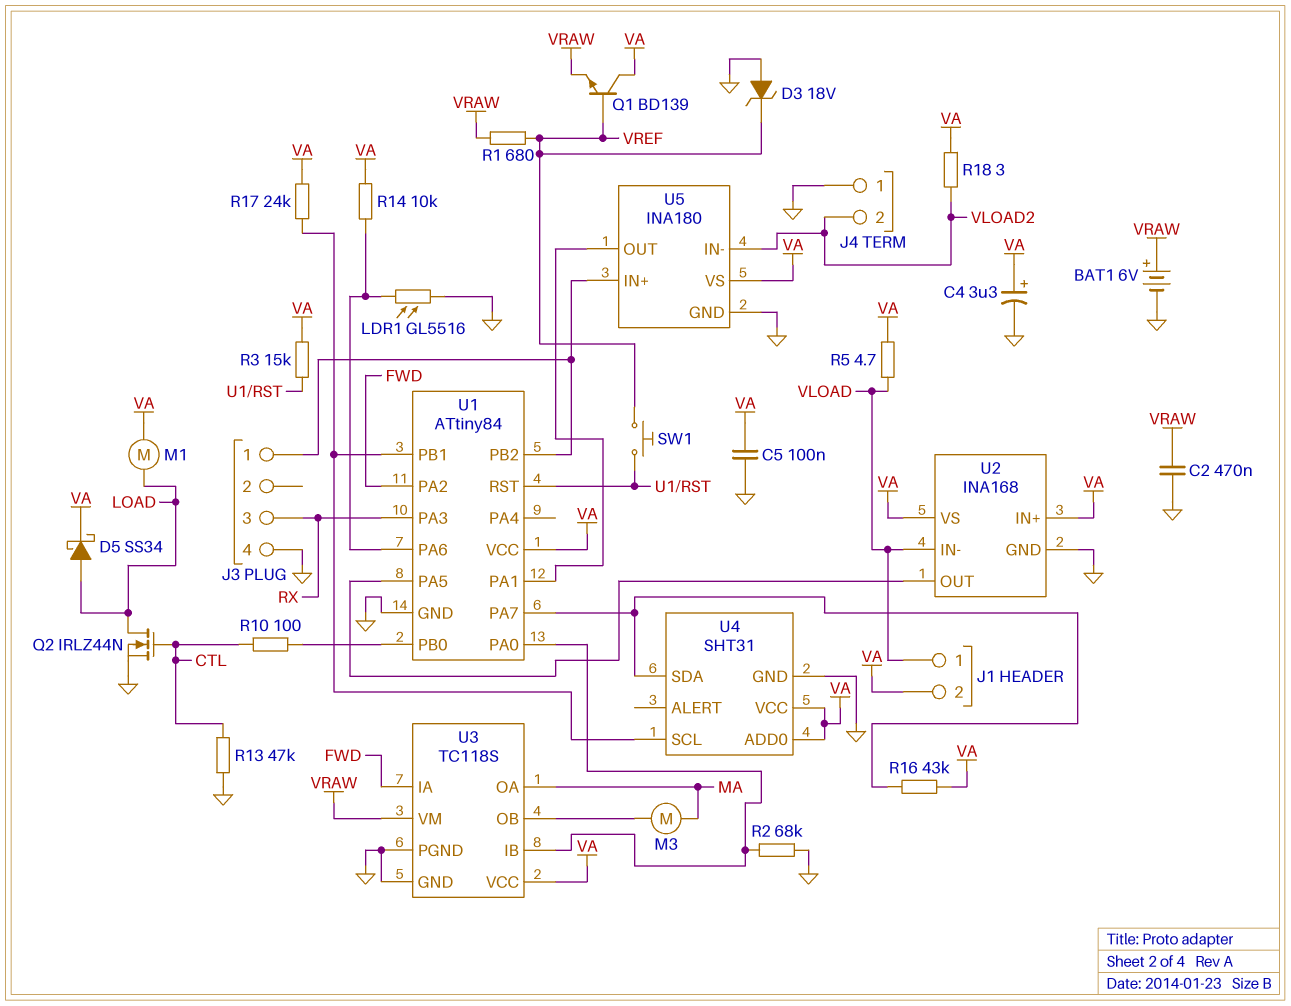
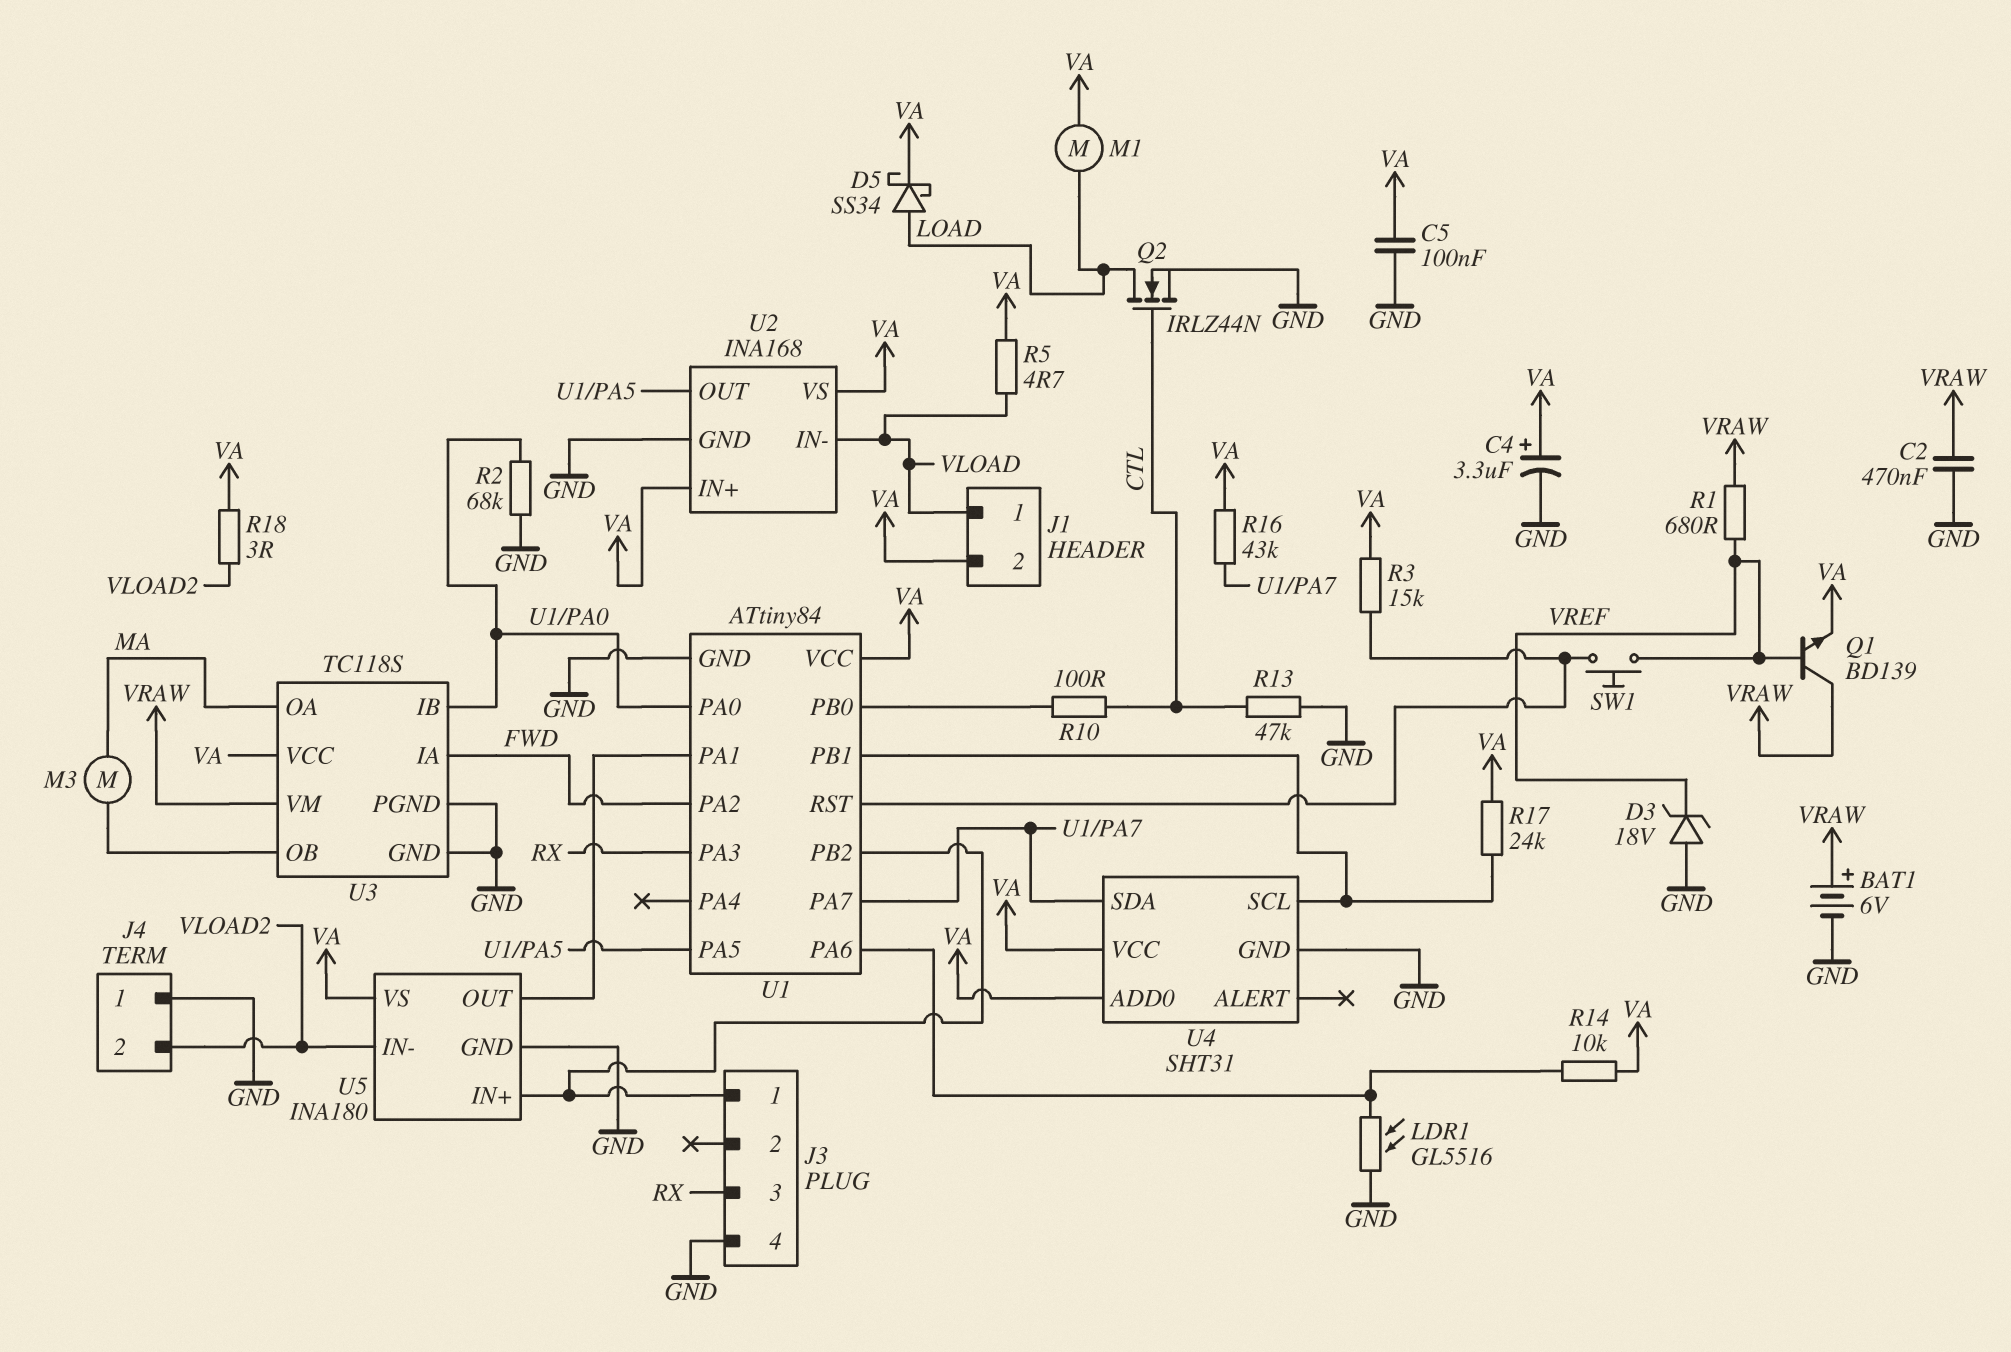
Q1: NPN BD139 (B VREF, C VA, E VRAW) -> NPN BD139 (B VREF, C VRAW, E VA)

